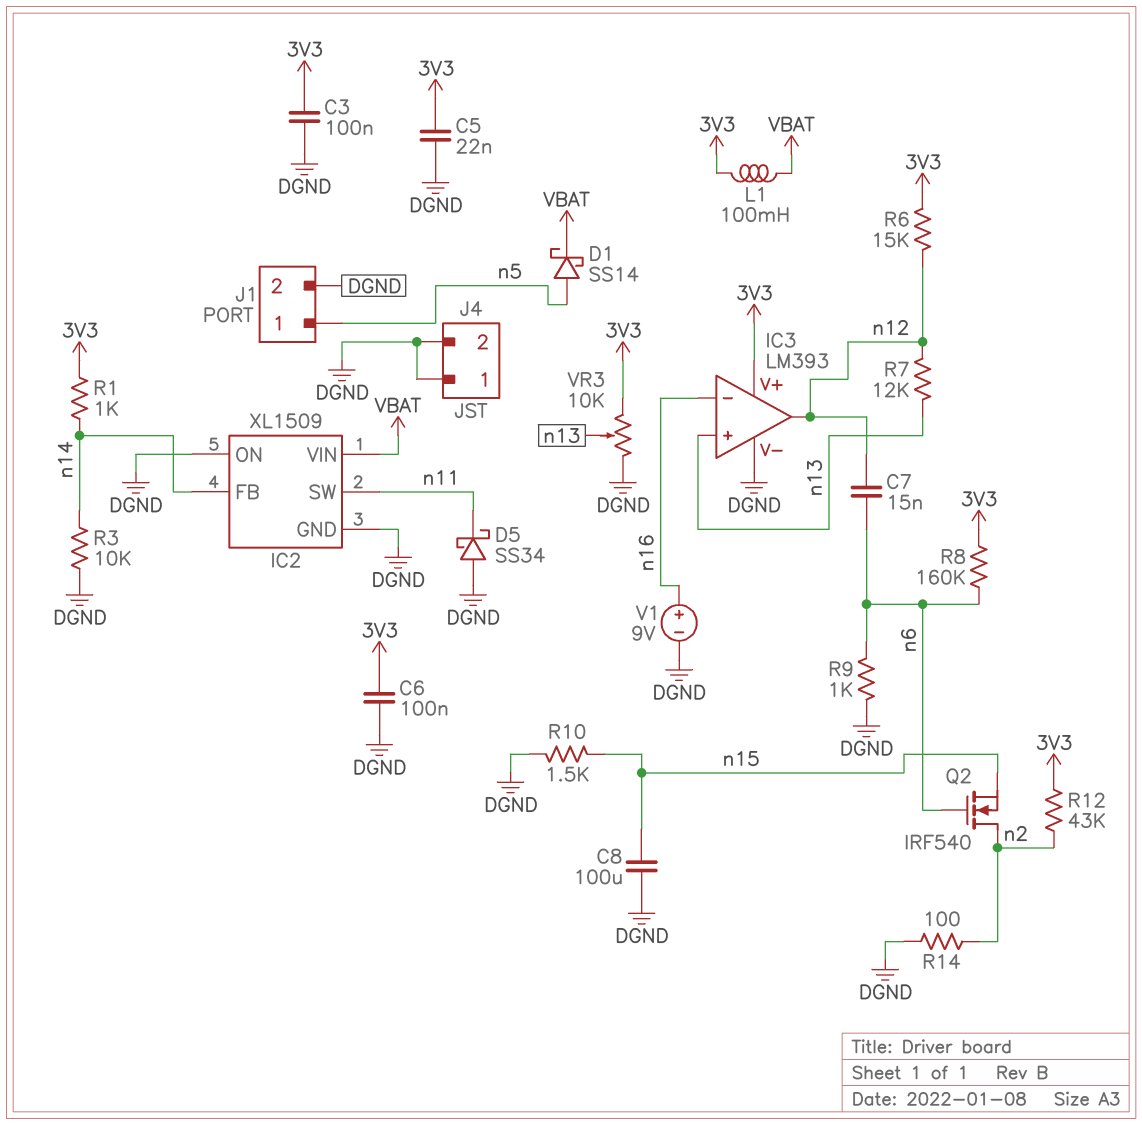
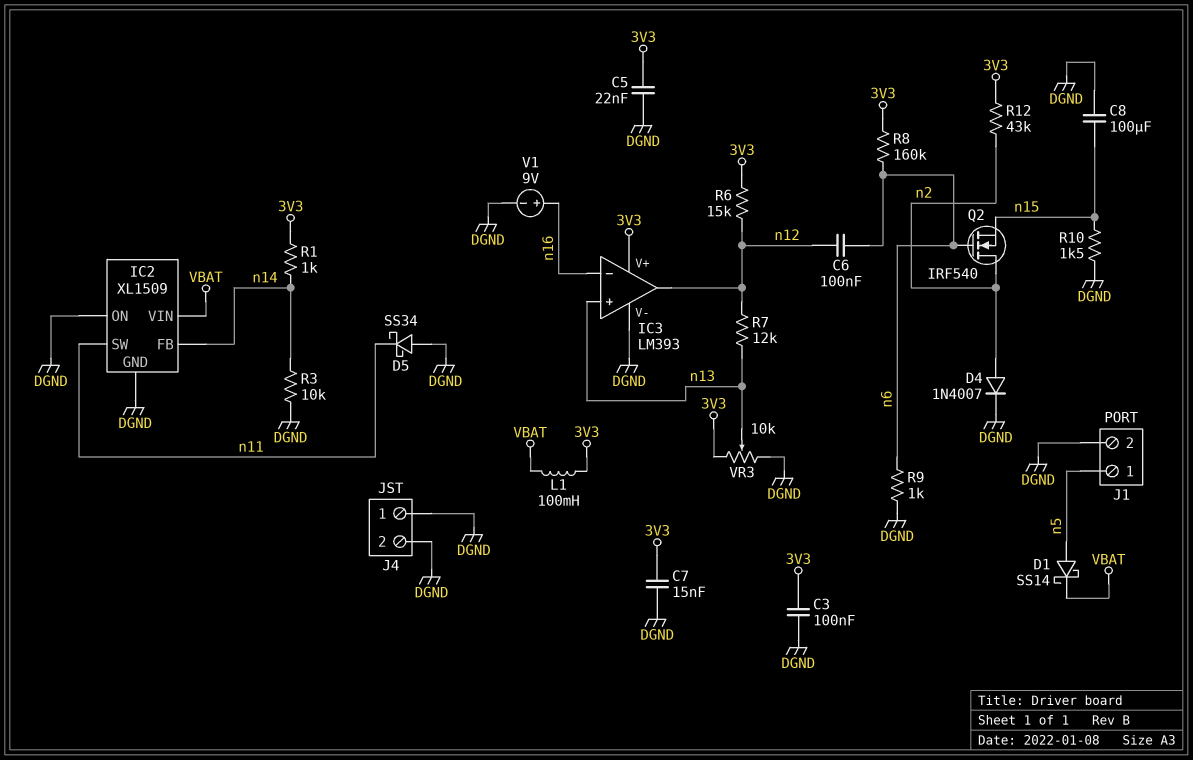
C6: 100nF (3V3, DGND) -> 100nF (n6, n12)
C7: 15nF (n6, n12) -> 15nF (3V3, DGND)
D4: none -> diode 1N4007 (A n2, K DGND)
R14: 100 (DGND, n2) -> none

